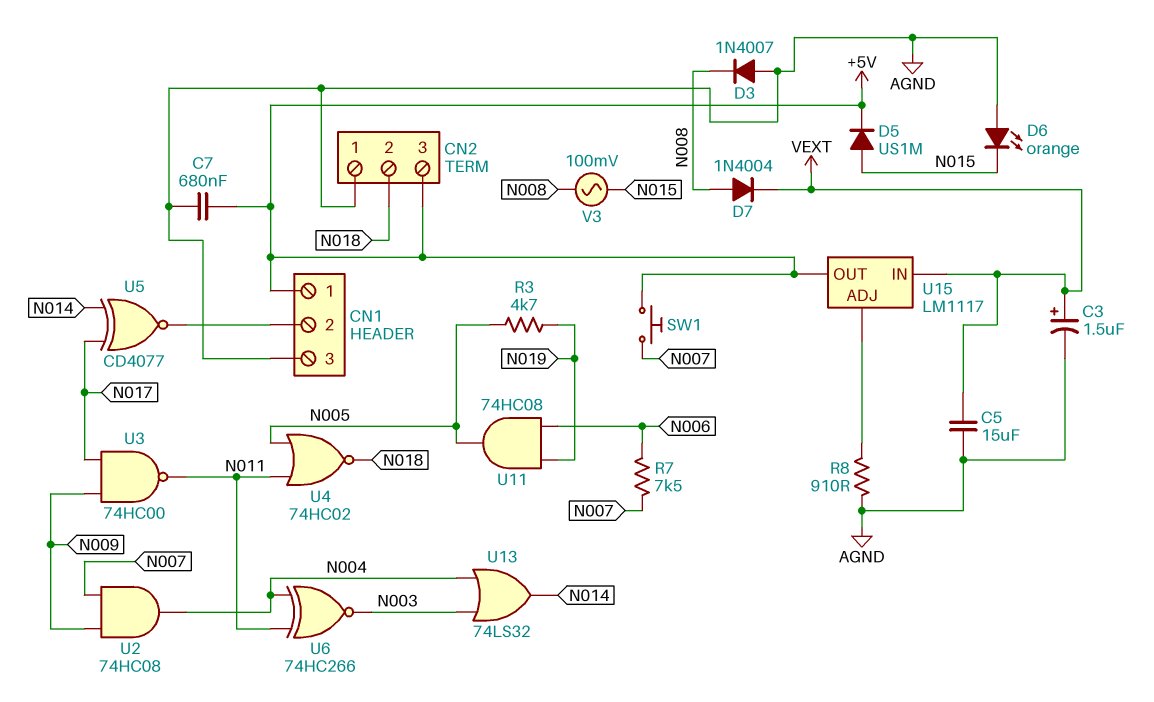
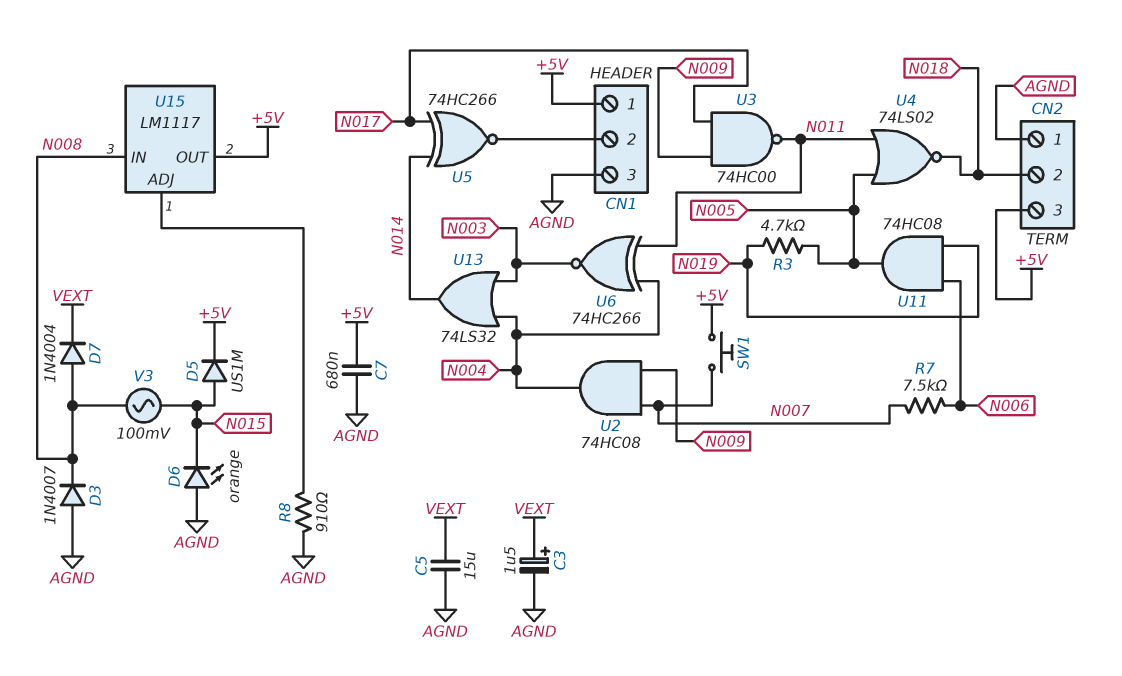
U4: NOR 74HC02 (in N005, in N011, out N018) -> NOR 74LS02 (in N005, in N011, out N018)
U5: XNOR CD4077 (in N014, in N017, out CN1/2) -> XNOR 74HC266 (in N014, in N017, out CN1/2)
U15 pin IN: VEXT -> N008

